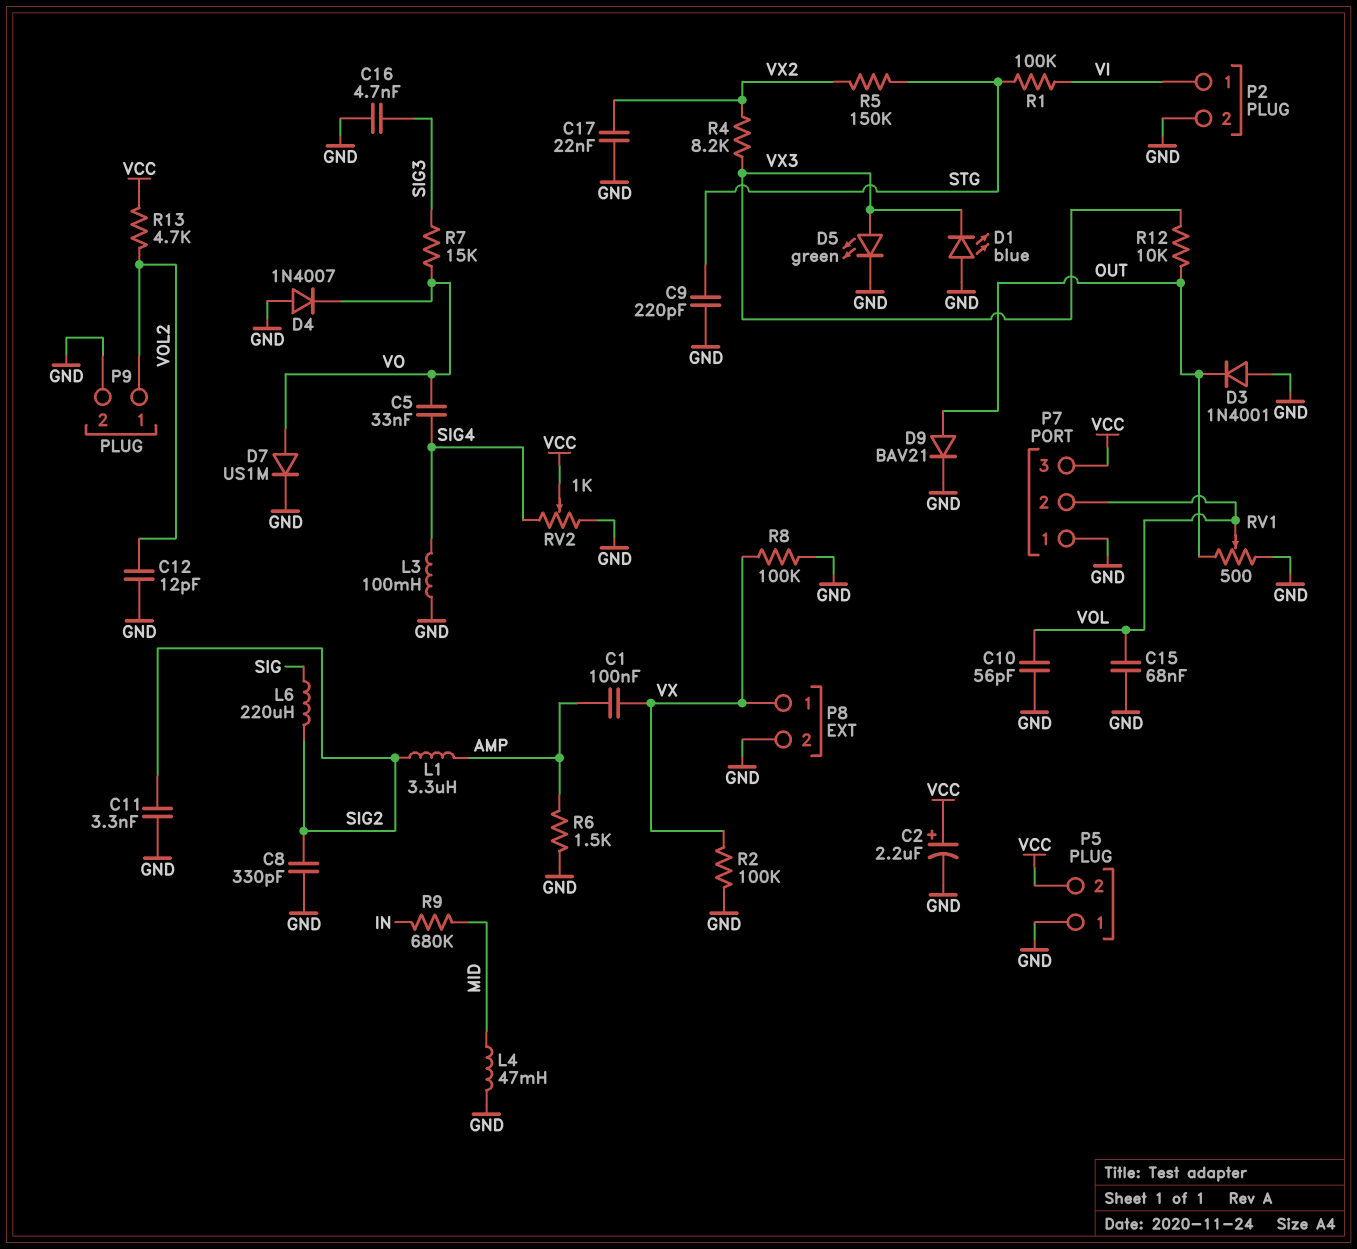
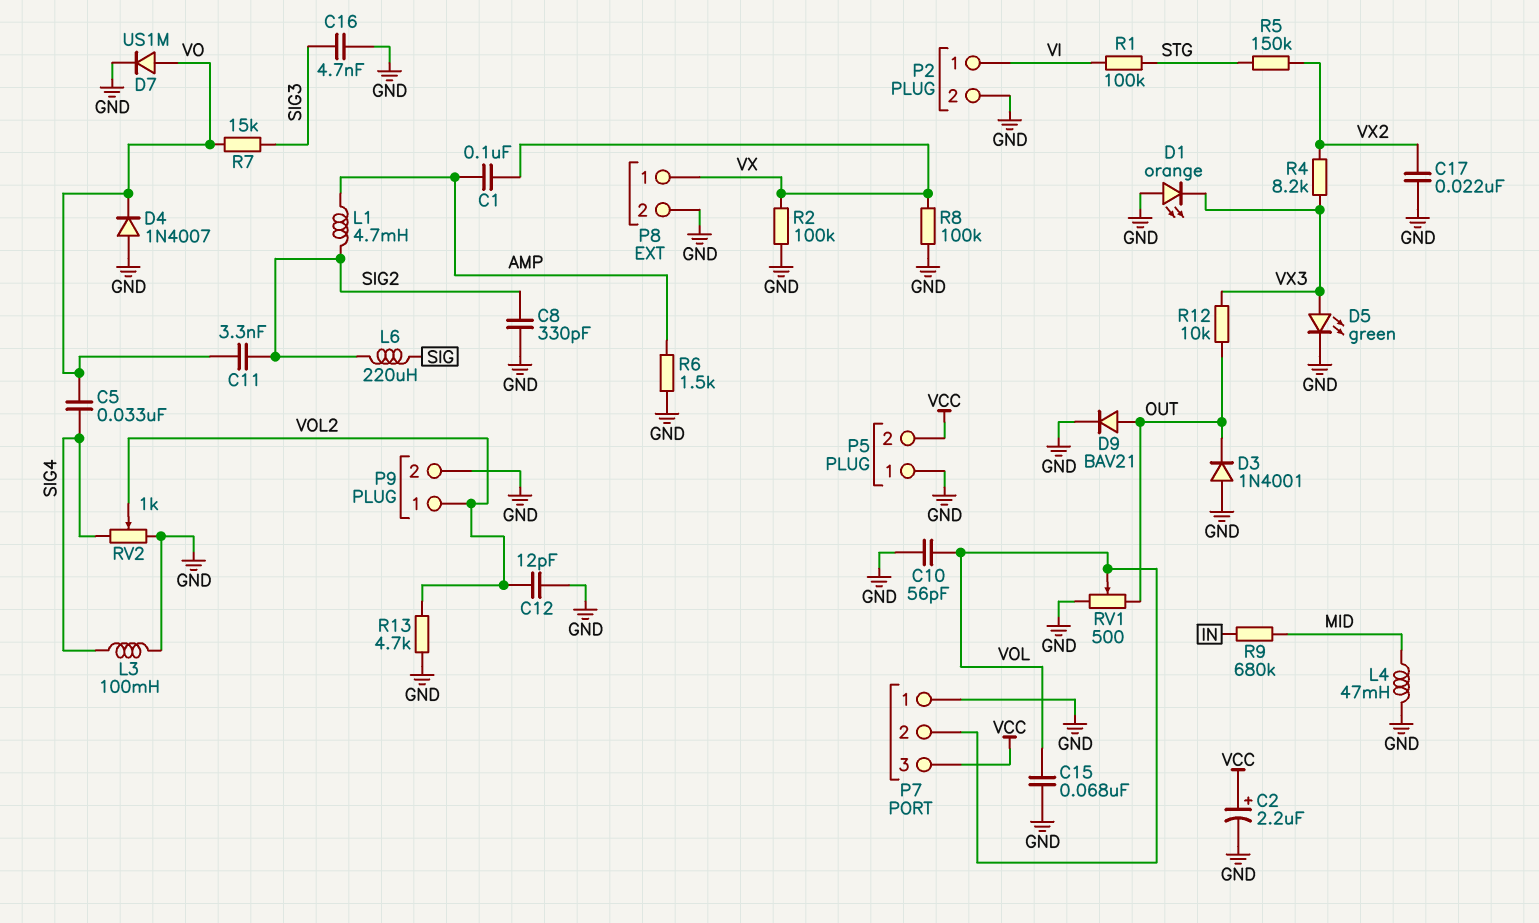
C9: 220pF (GND, STG) -> none
C11: 3.3nF (GND, SIG2) -> 3.3nF (SIG2, VO)
D1: LED blue (A GND, K VX3) -> LED orange (A GND, K VX3)
L1: 3.3uH (AMP, SIG2) -> 4.7mH (AMP, SIG2)
R13: 4.7k (VCC, VOL2) -> 4.7k (GND, VOL2)
RV2: 1k (GND, SIG4, wiper VCC) -> 1k (GND, SIG4, wiper VOL2)

